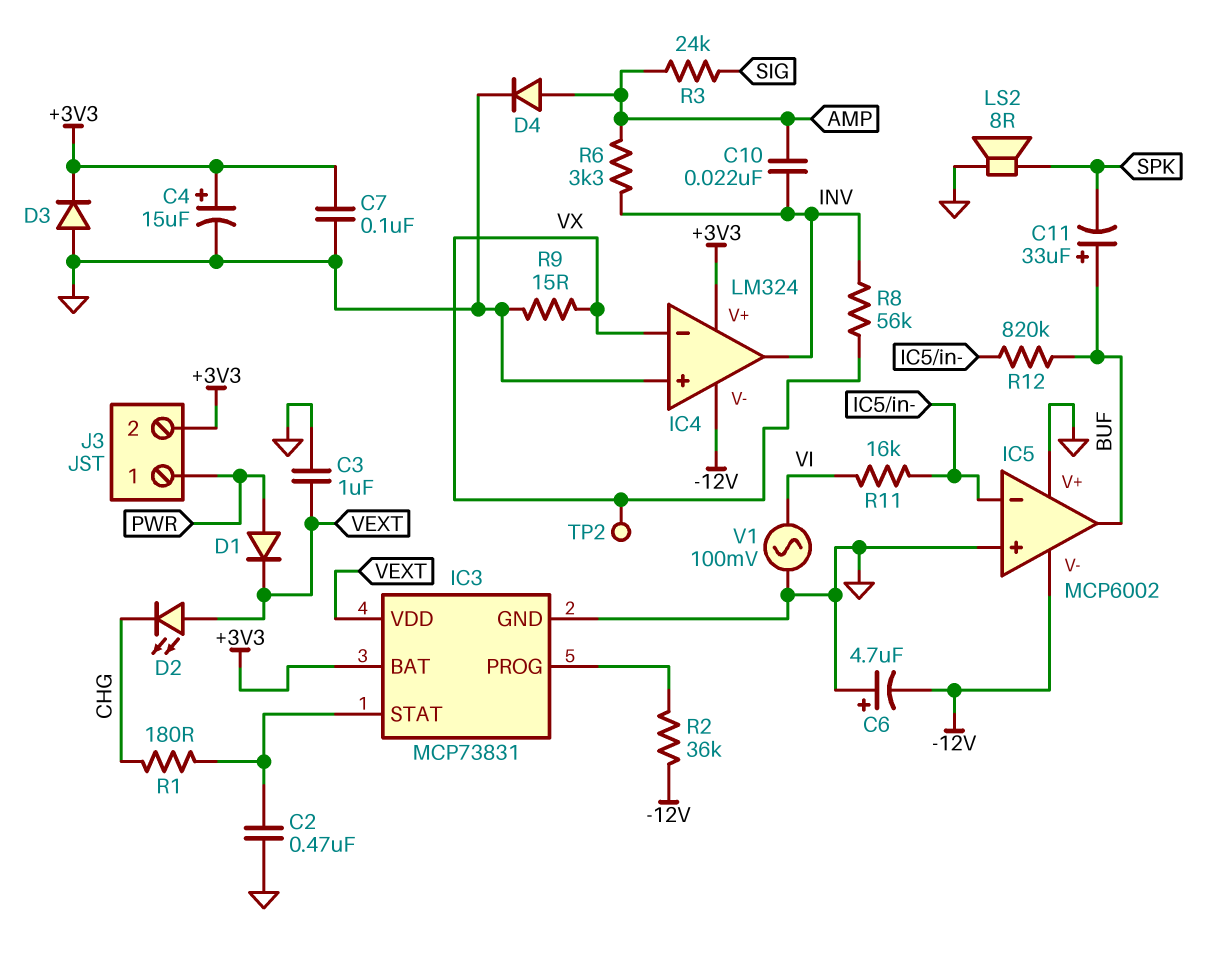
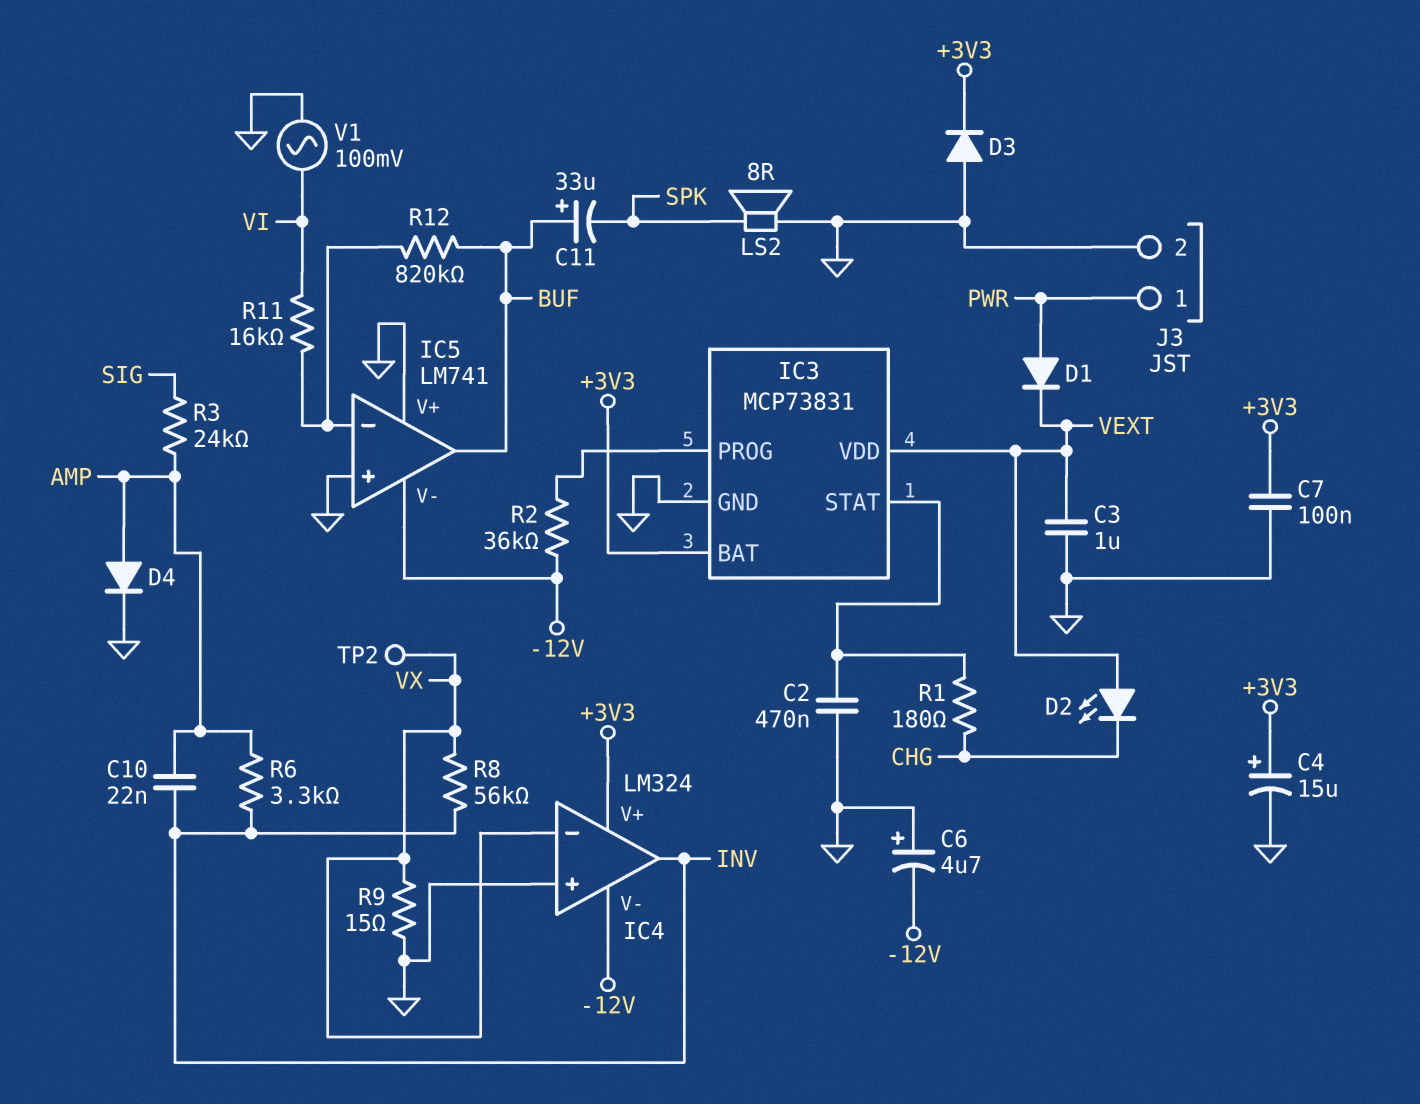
IC5: MCP6002 -> LM741
J3 pin 2: +3V3 -> GND

